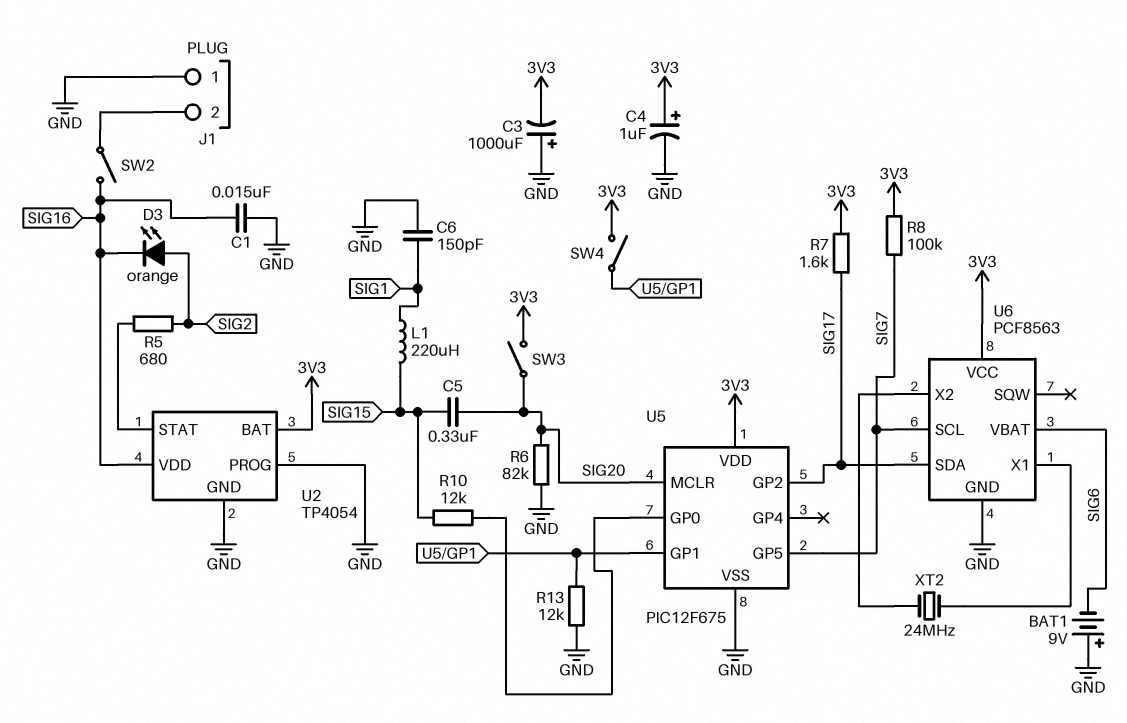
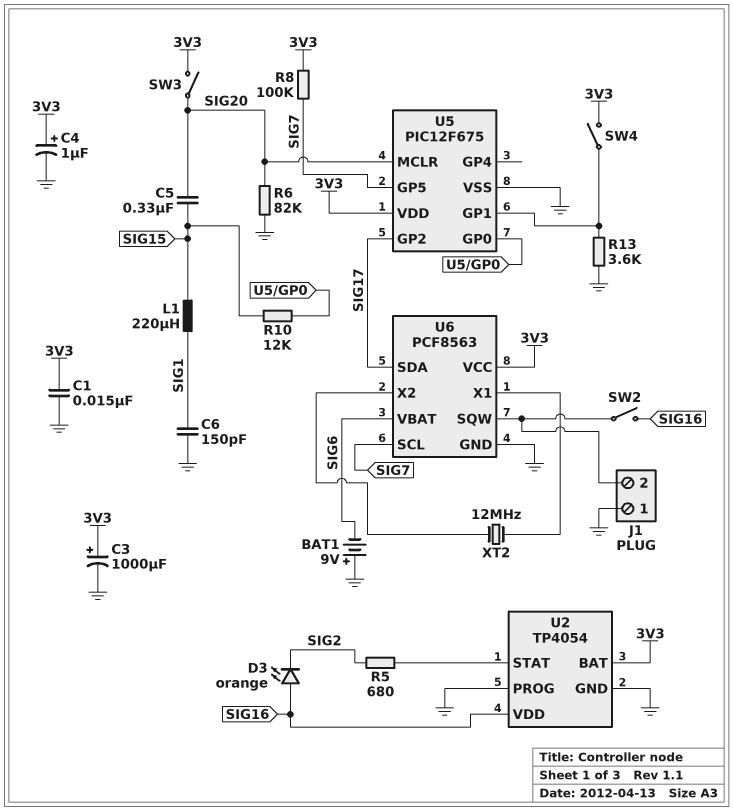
C1: 15nF (GND, SIG16) -> 15nF (3V3, GND)
C3: 1000uF (plus GND, minus 3V3) -> 1000uF (plus 3V3, minus GND)
D3: LED orange (A SIG2, K SIG16) -> LED orange (A SIG16, K SIG2)
R7: 1.6k (3V3, SIG17) -> none
R13: 12k (GND, U5/GP1) -> 3.6k (GND, U5/GP1)
U6 pin SQW: none -> J1/2
XT2: 24MHz (U6/X1, U6/X2) -> 12MHz (U6/X1, U6/X2)

